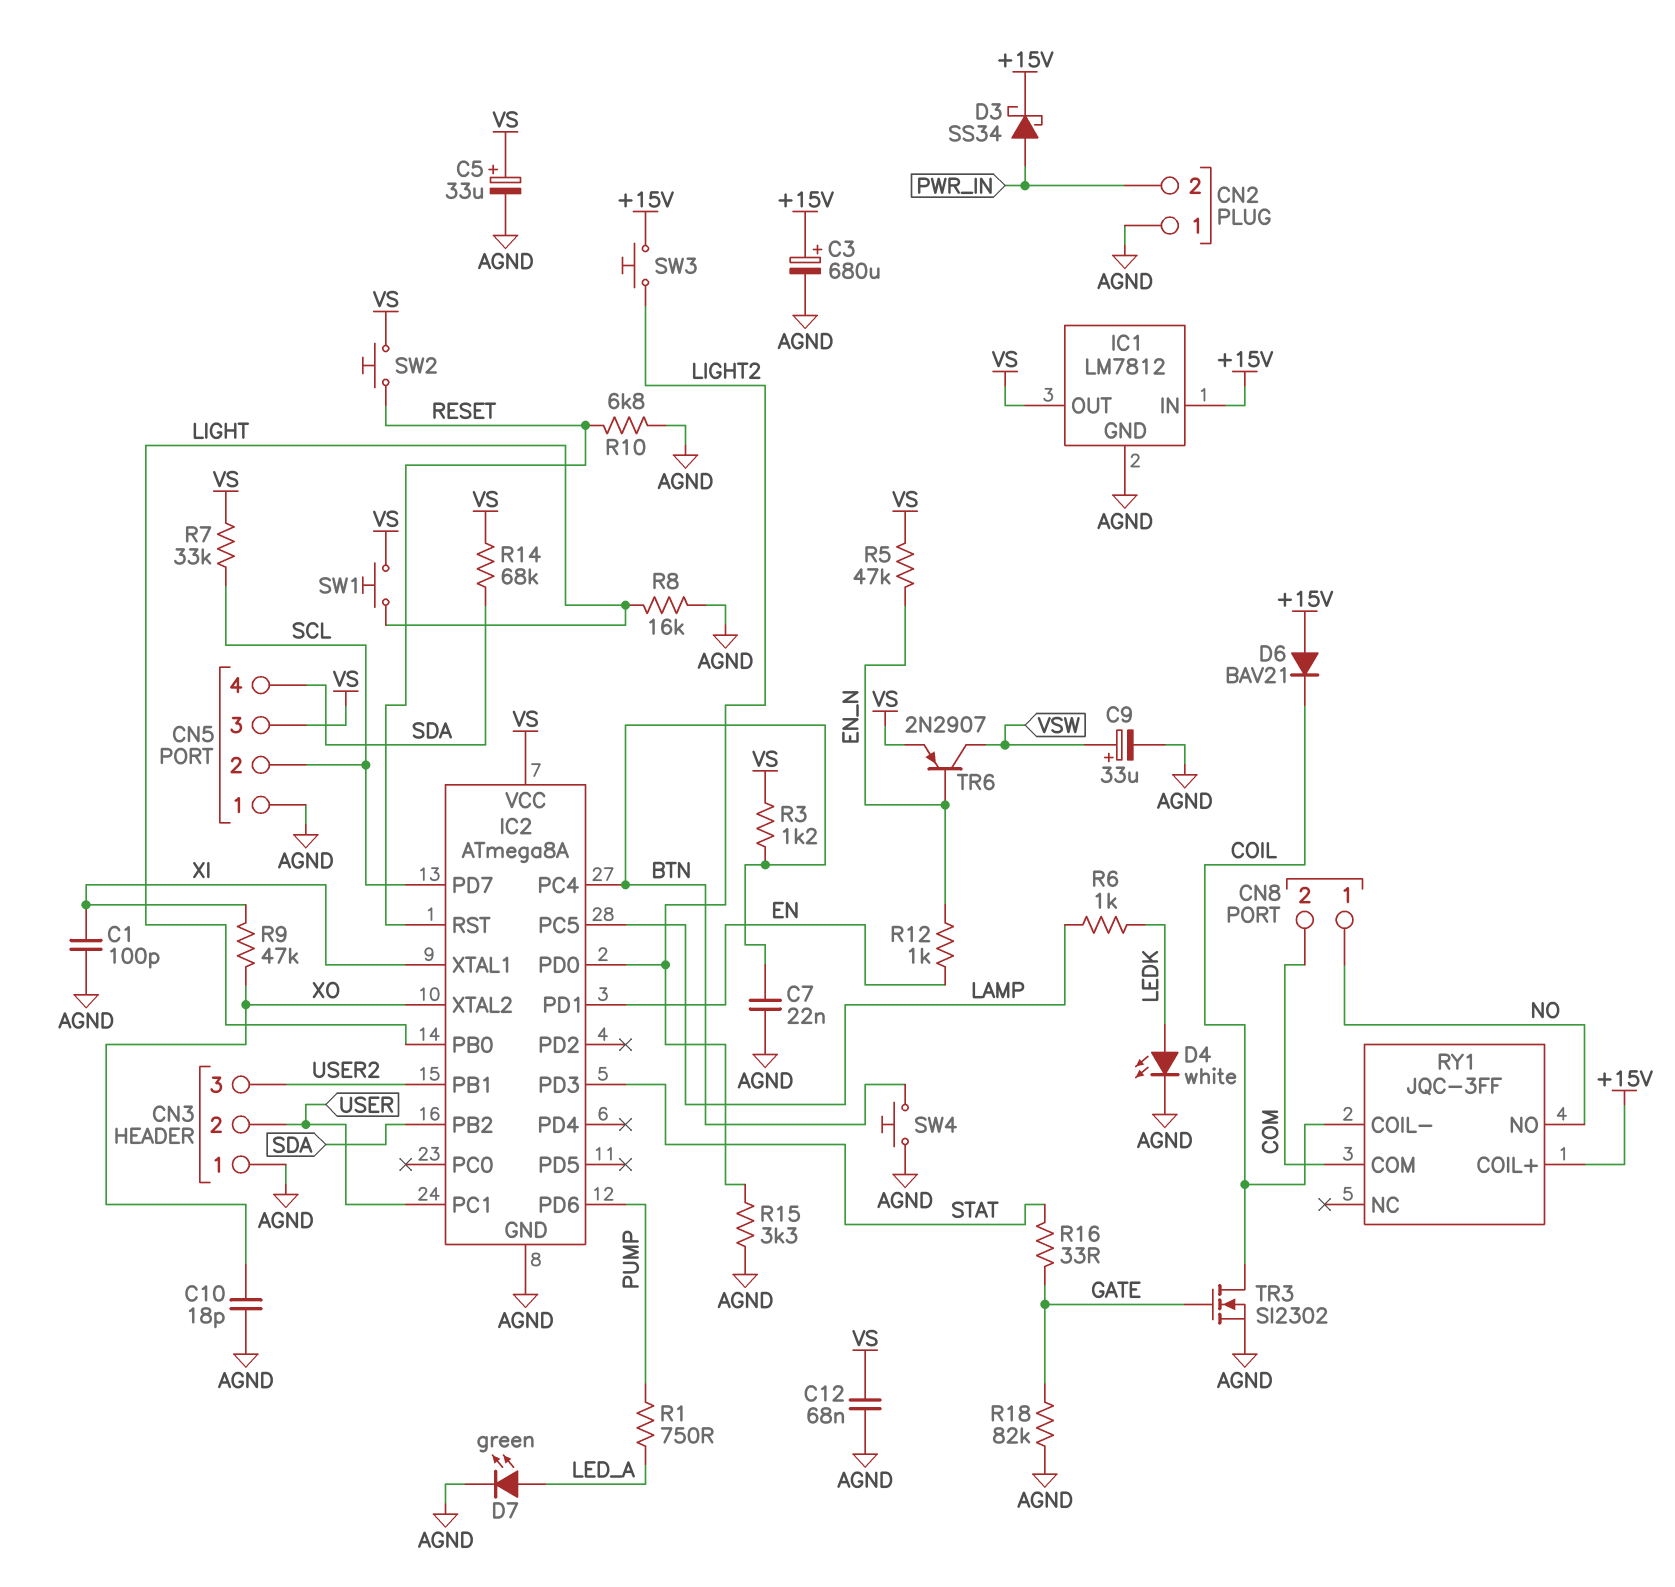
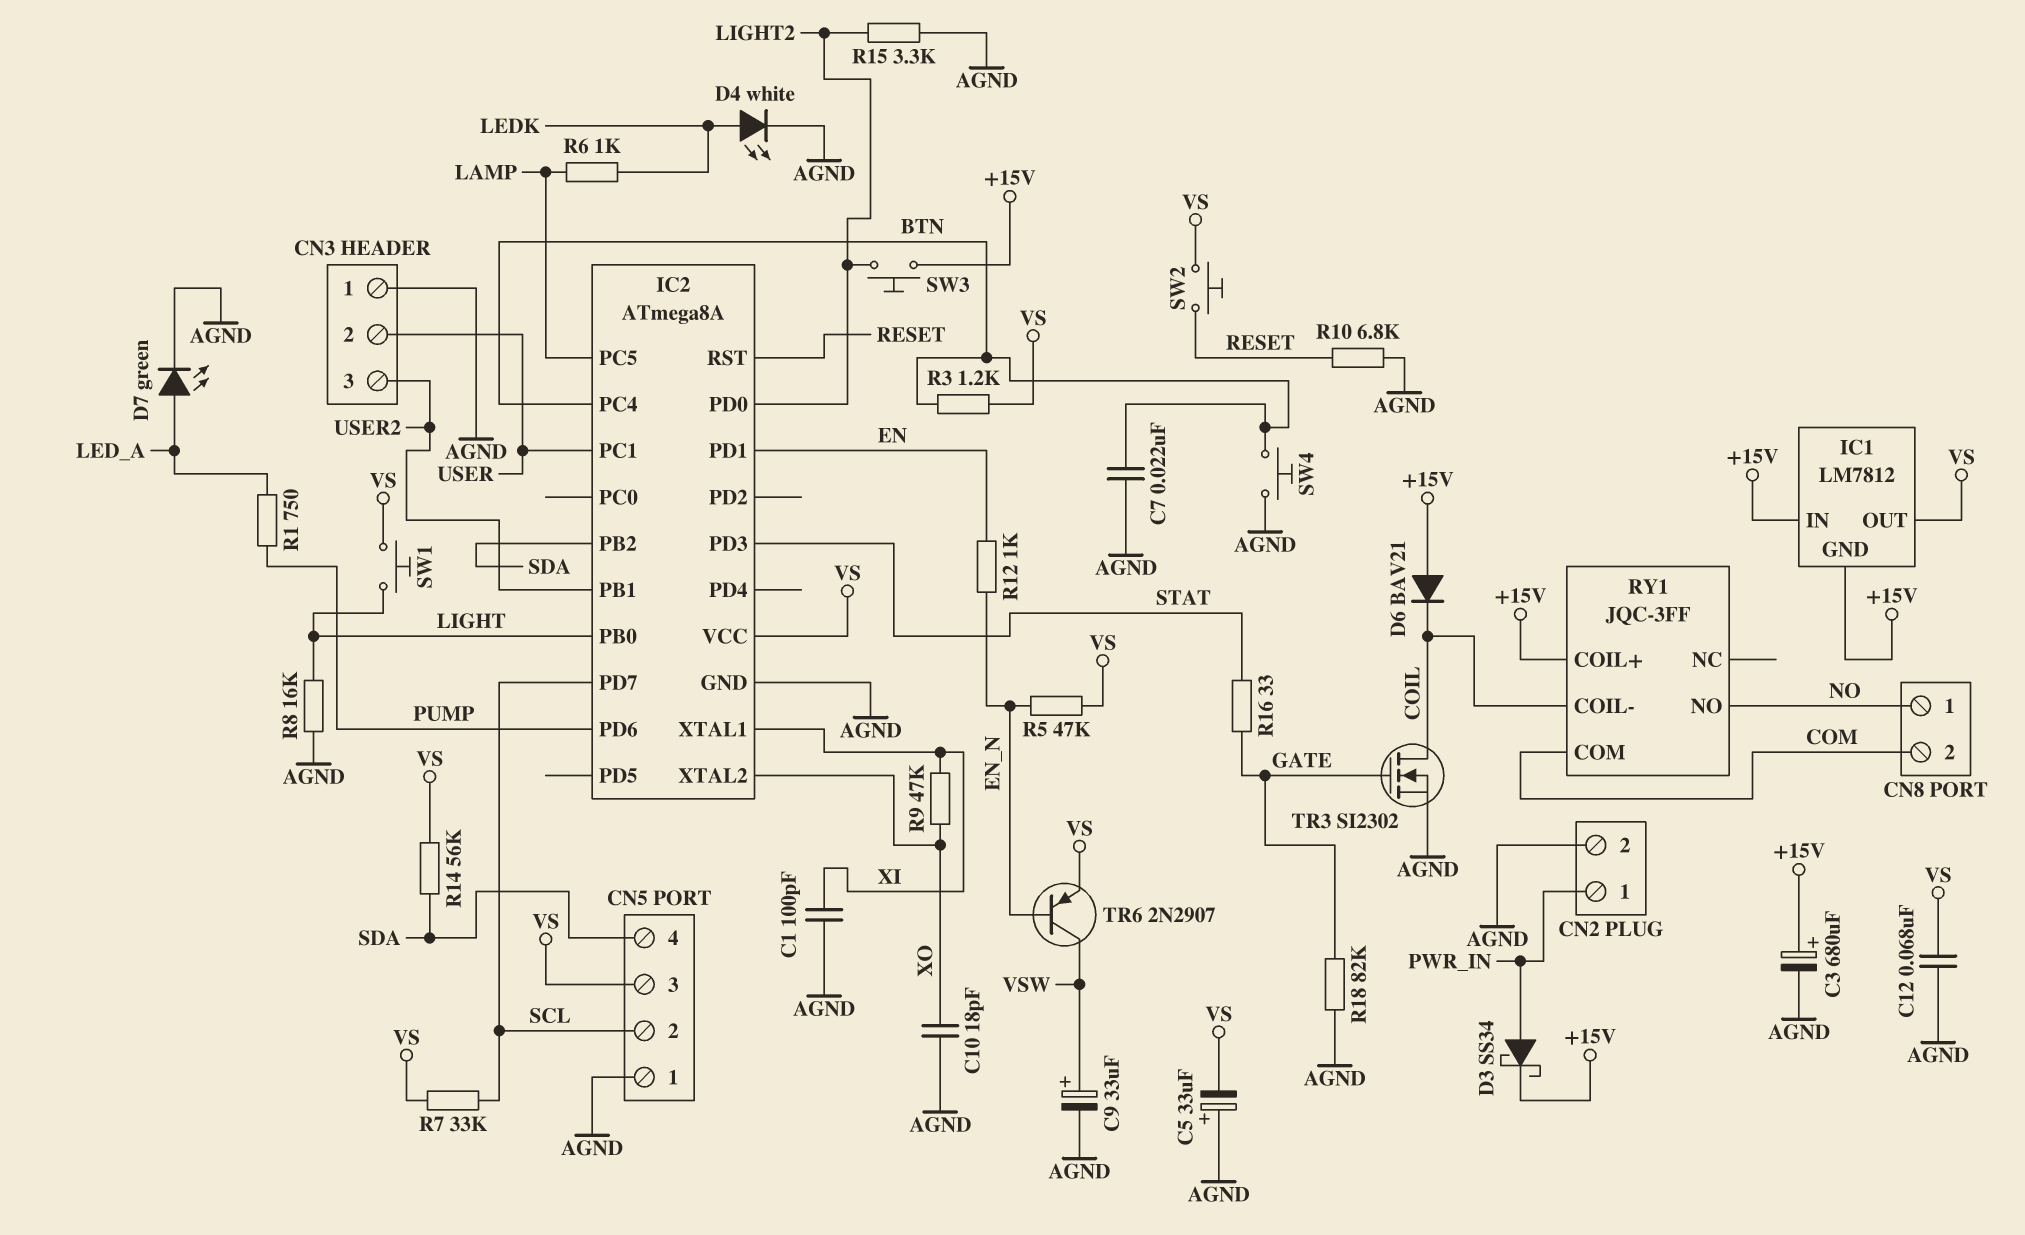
C5: 33uF (plus VS, minus AGND) -> 33uF (plus AGND, minus VS)
CN2 pin 1: AGND -> PWR_IN
CN2 pin 2: PWR_IN -> AGND
IC1 pin GND: AGND -> +15V
R14: 68k (SDA, VS) -> 56k (SDA, VS)

